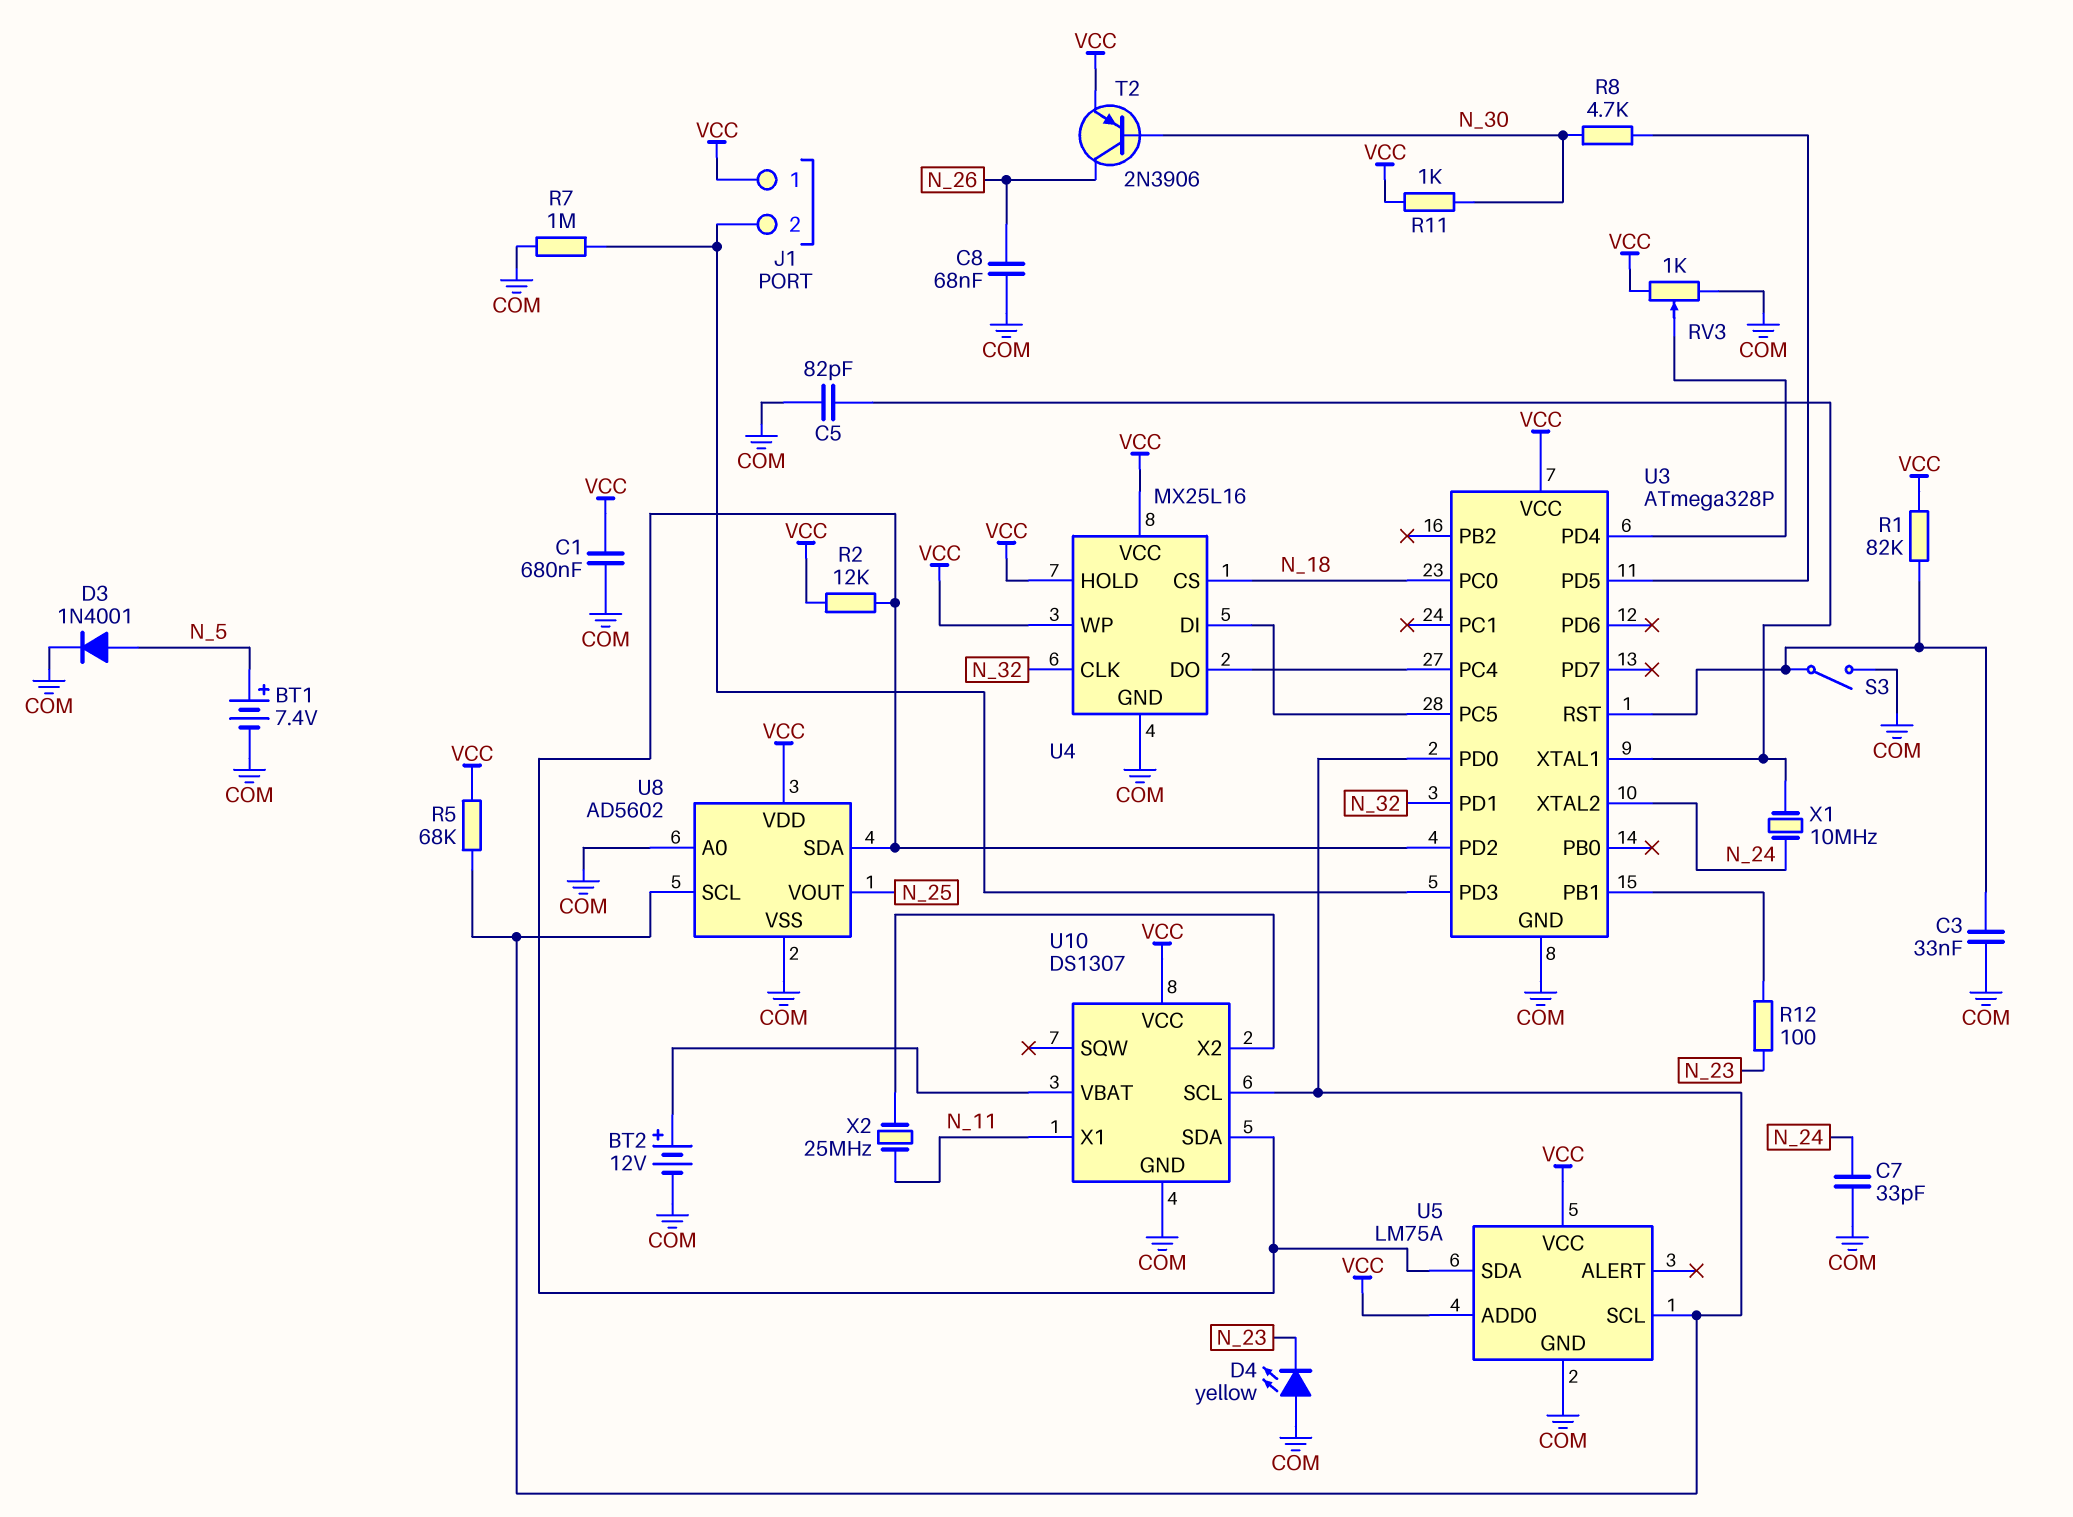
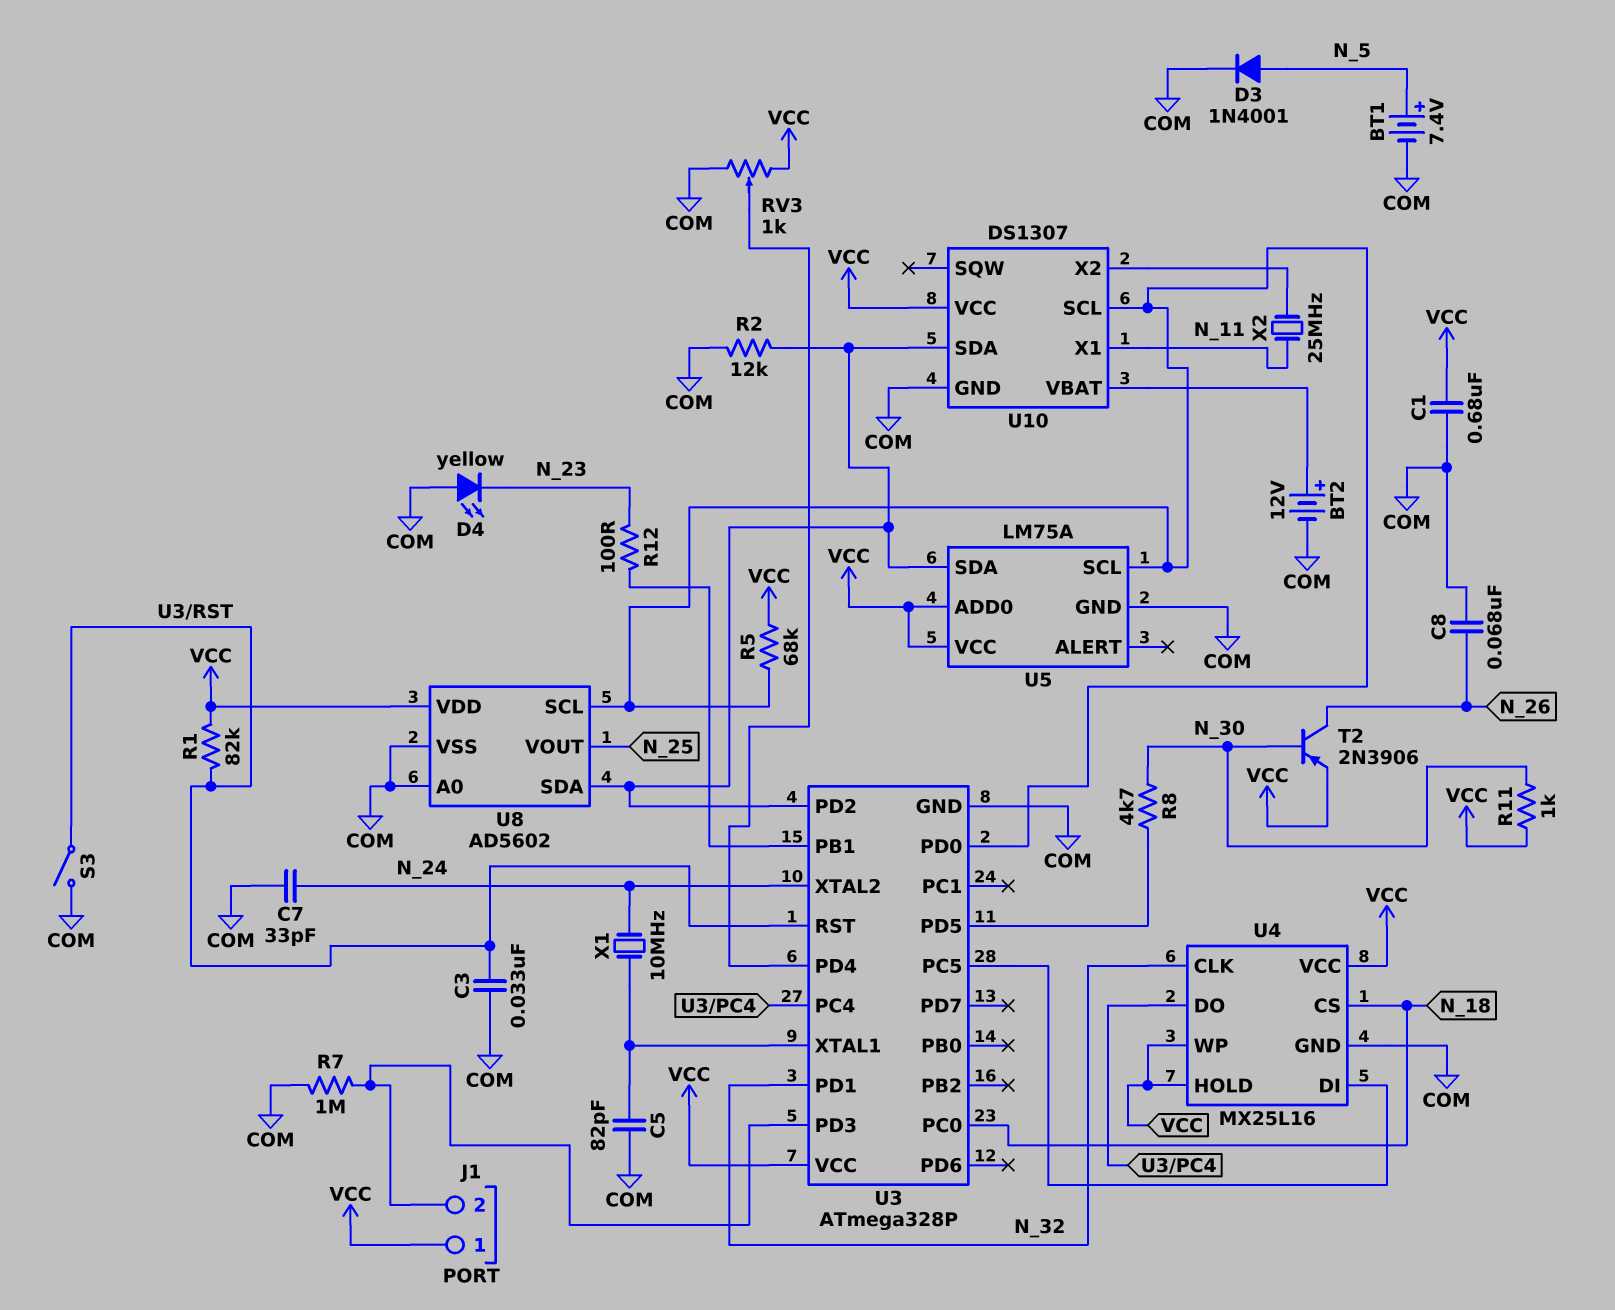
R2: 12k (U3/PD2, VCC) -> 12k (COM, U3/PD2)

